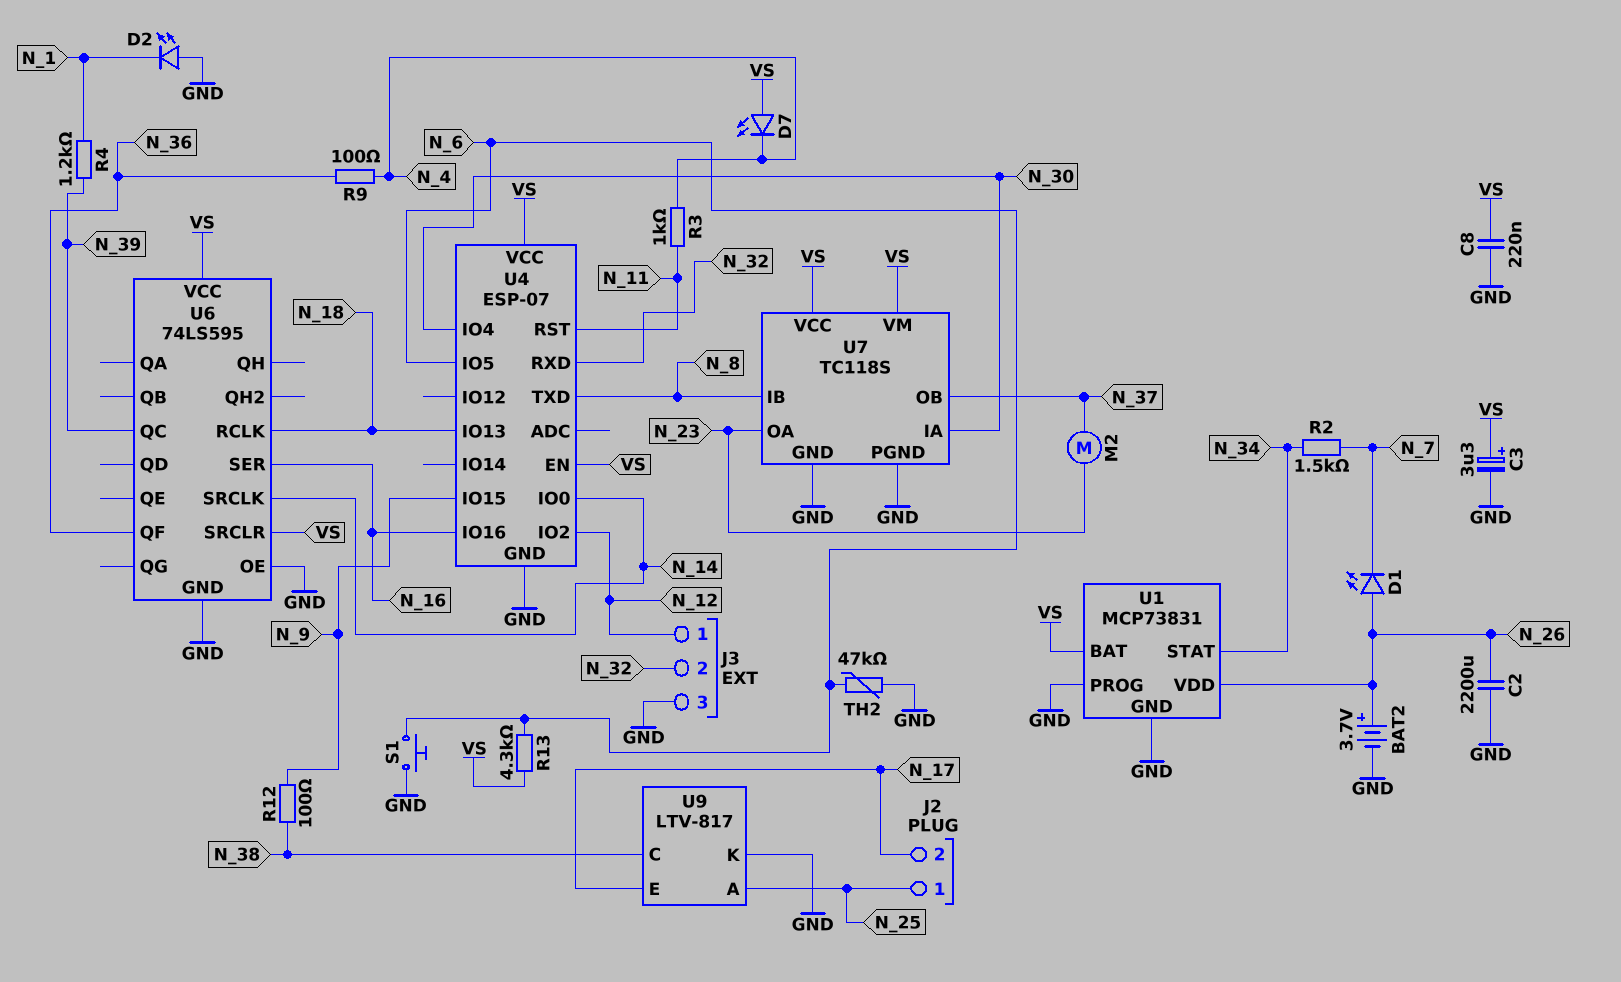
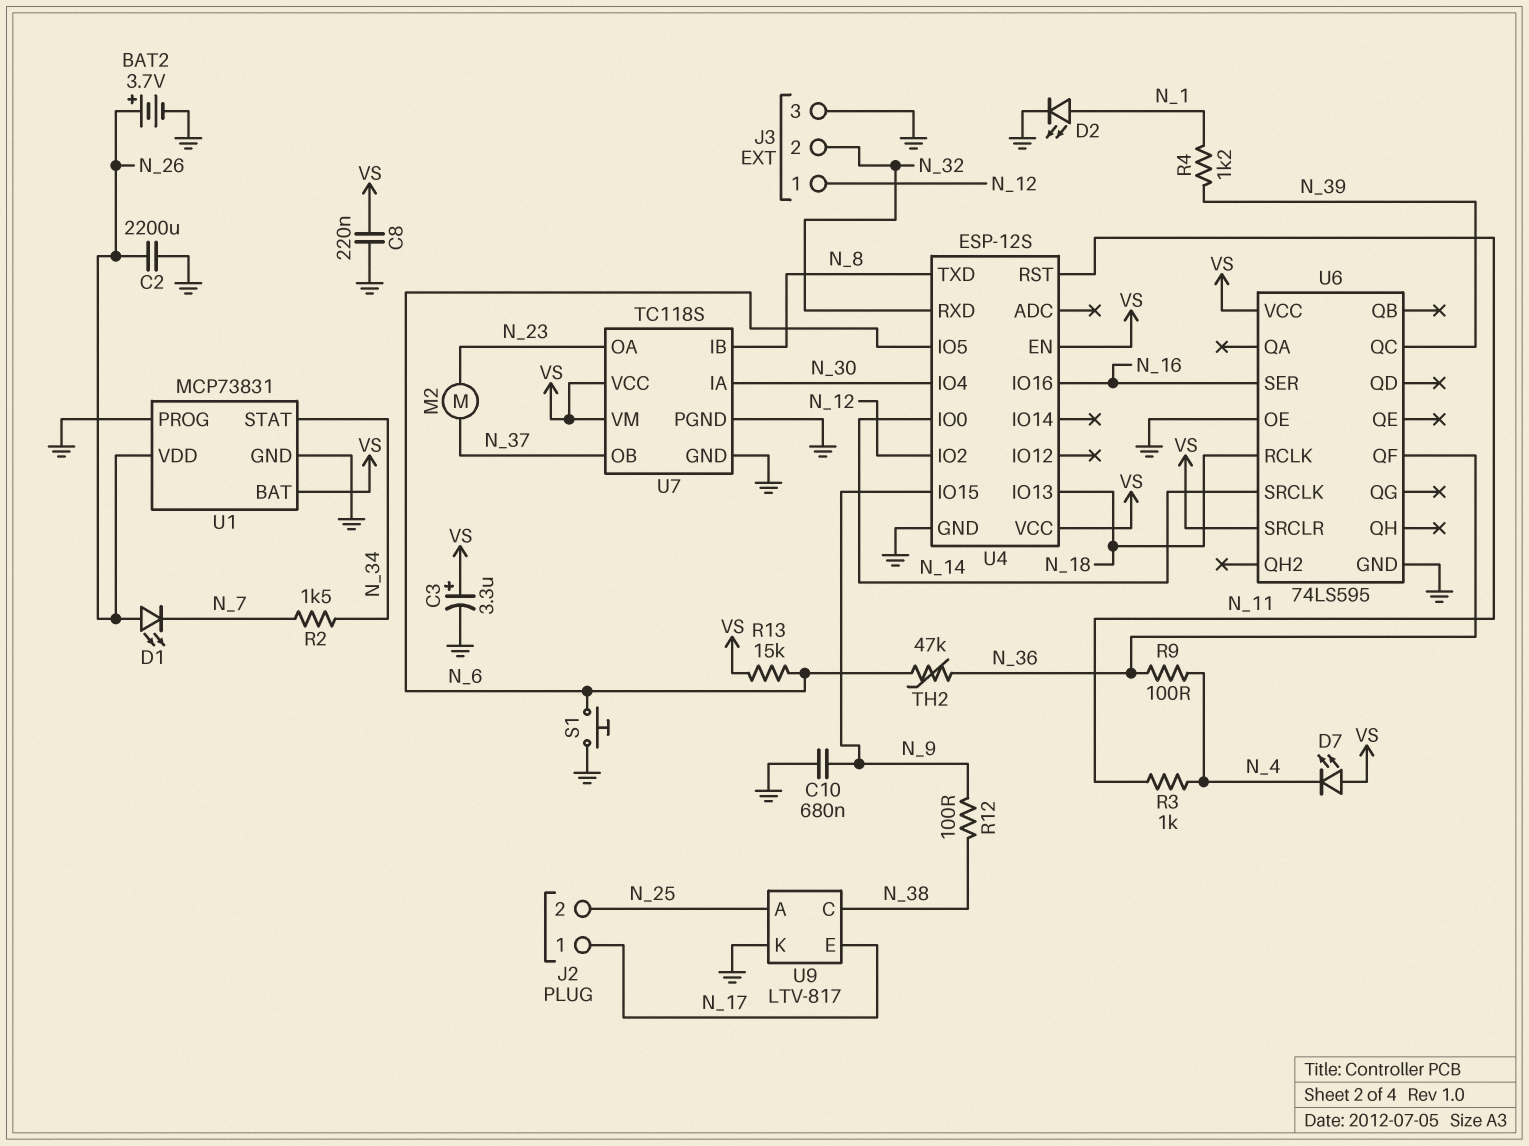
C10: none -> 680nF (GND, N_9)
D2: LED (A GND, K N_1) -> LED (A N_1, K GND)
J2 pin 1: N_25 -> N_17
J2 pin 2: N_17 -> N_25
R13: 4.3k (N_6, VS) -> 15k (N_6, VS)
TH2: 47k (GND, N_6) -> 47k (N_6, N_36)
U4: ESP-07 -> ESP-12S

